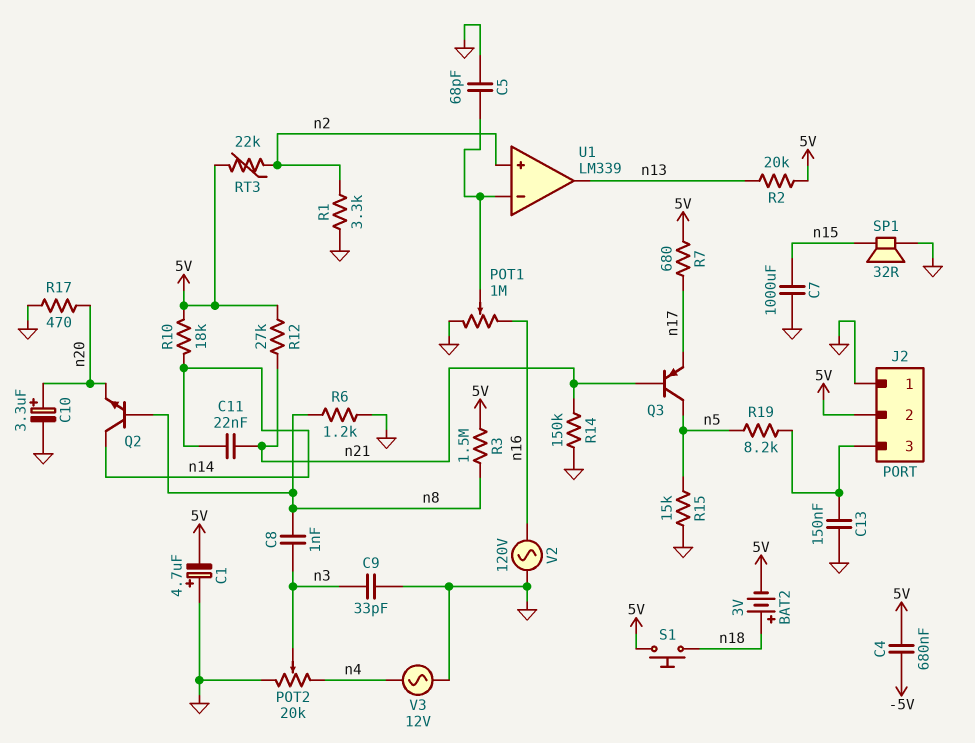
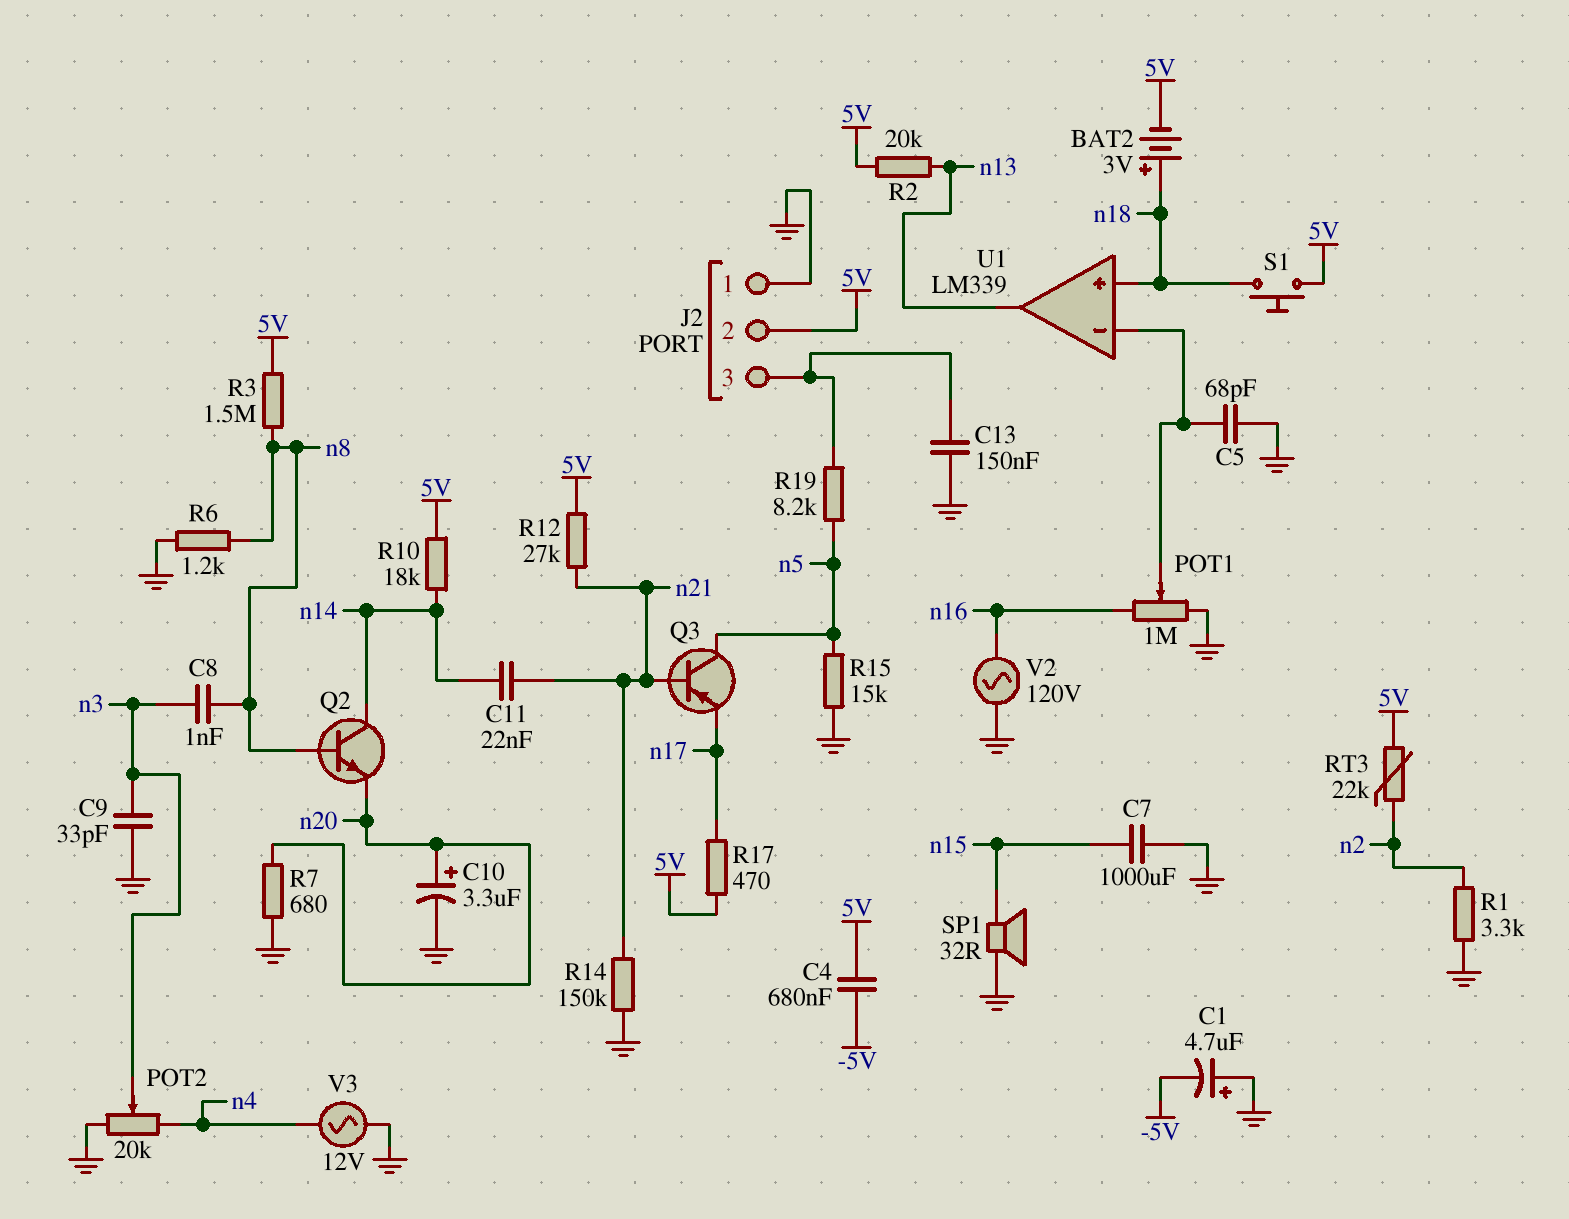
C1: 4.7uF (plus GND, minus 5V) -> 4.7uF (plus GND, minus -5V)
R7: 680 (5V, n17) -> 680 (GND, n20)
R17: 470 (GND, n20) -> 470 (5V, n17)
U1 pin in+: n2 -> n18

